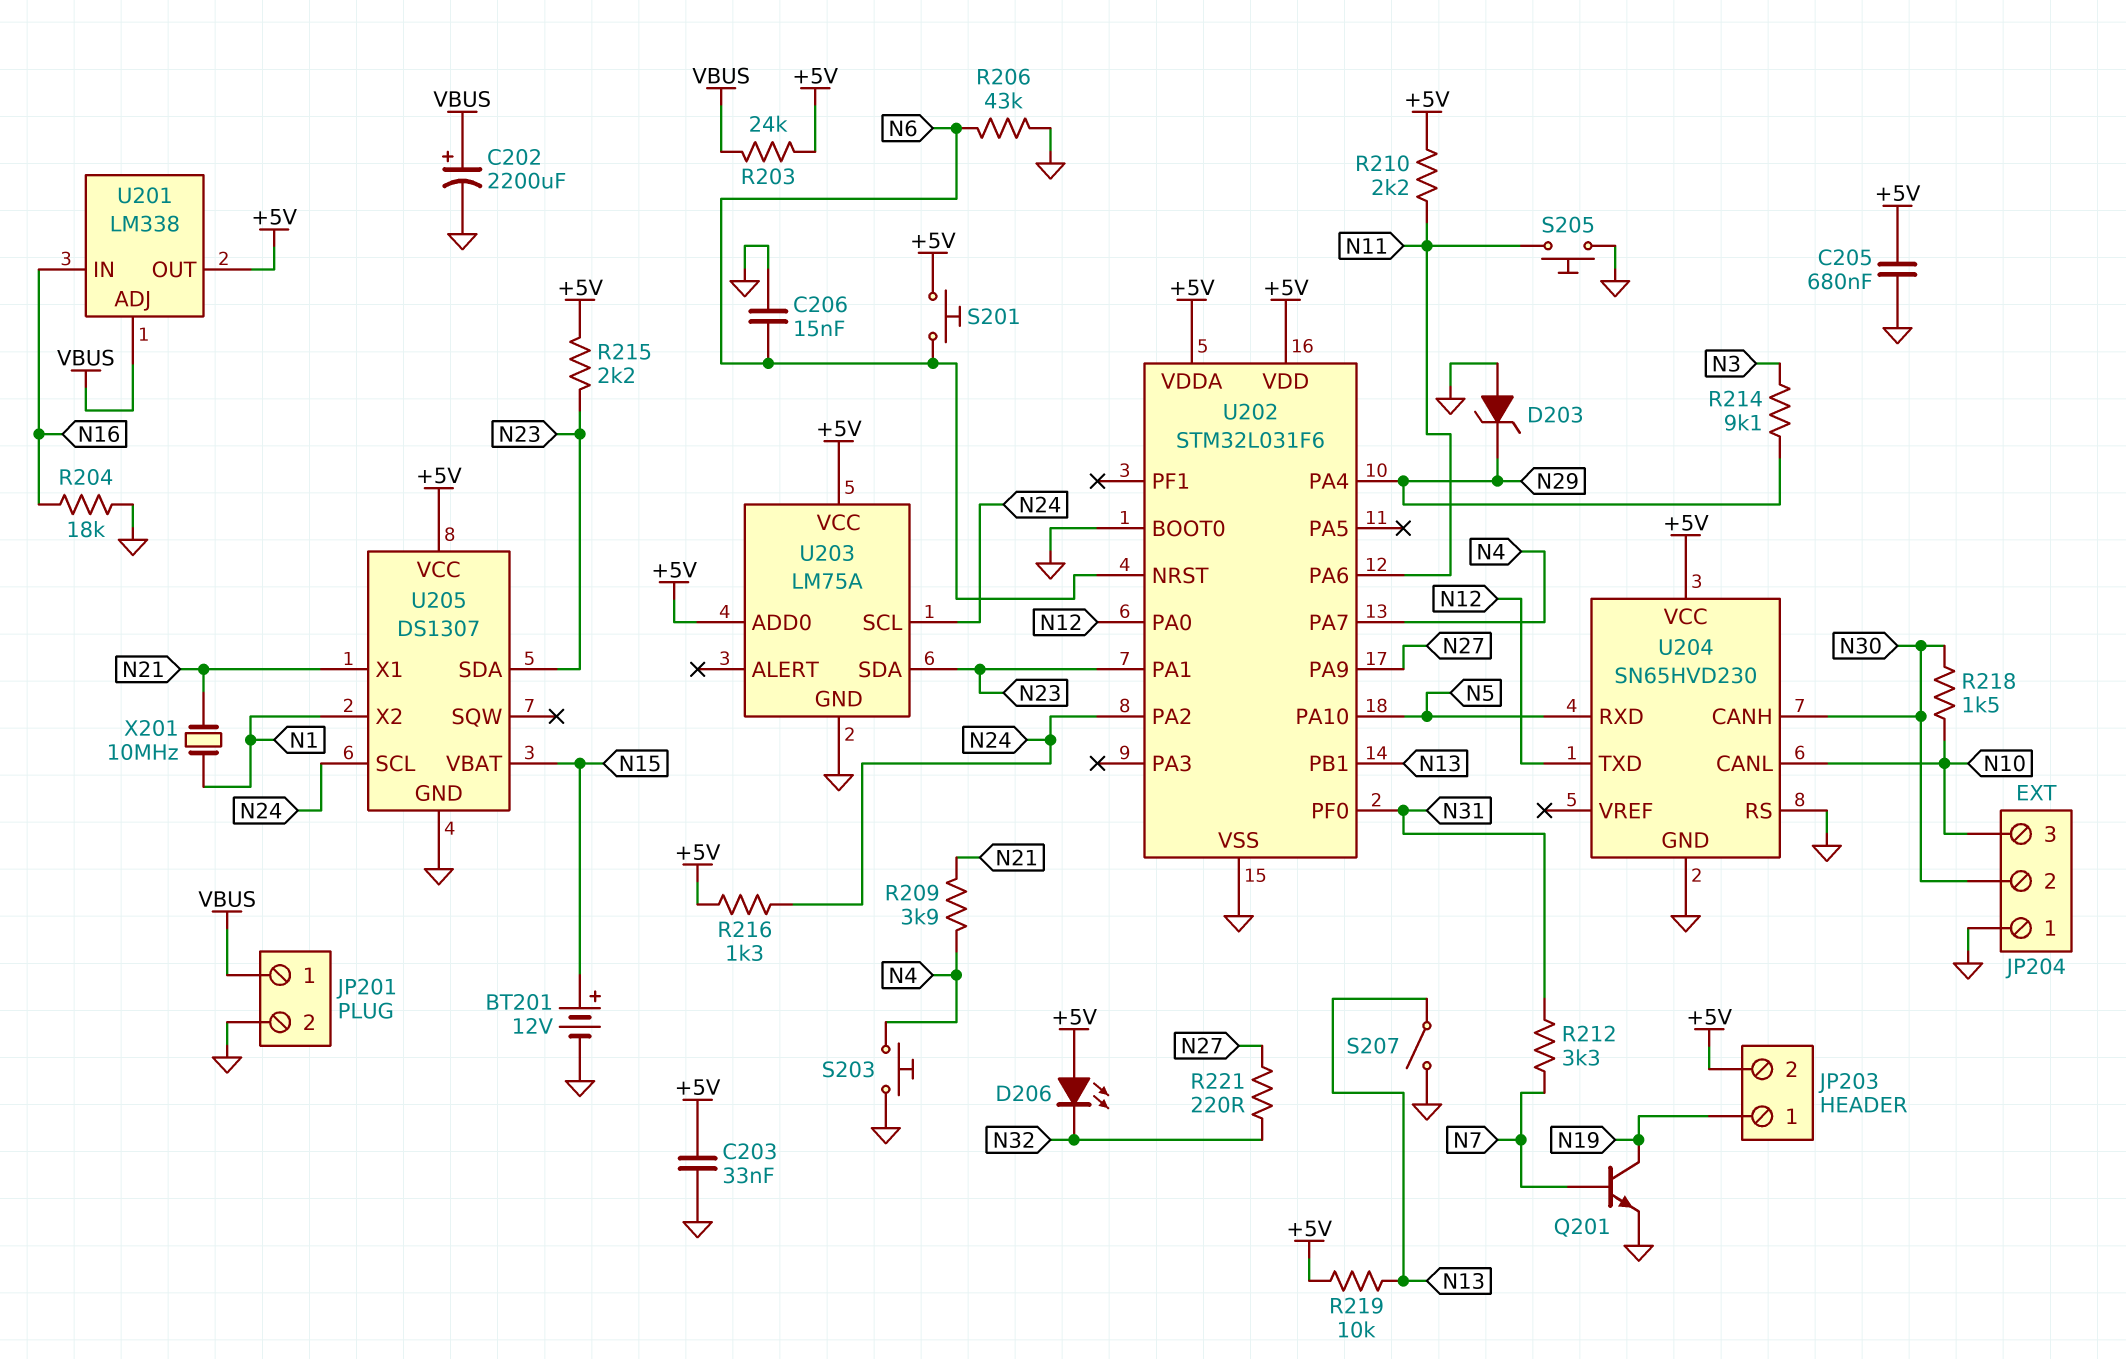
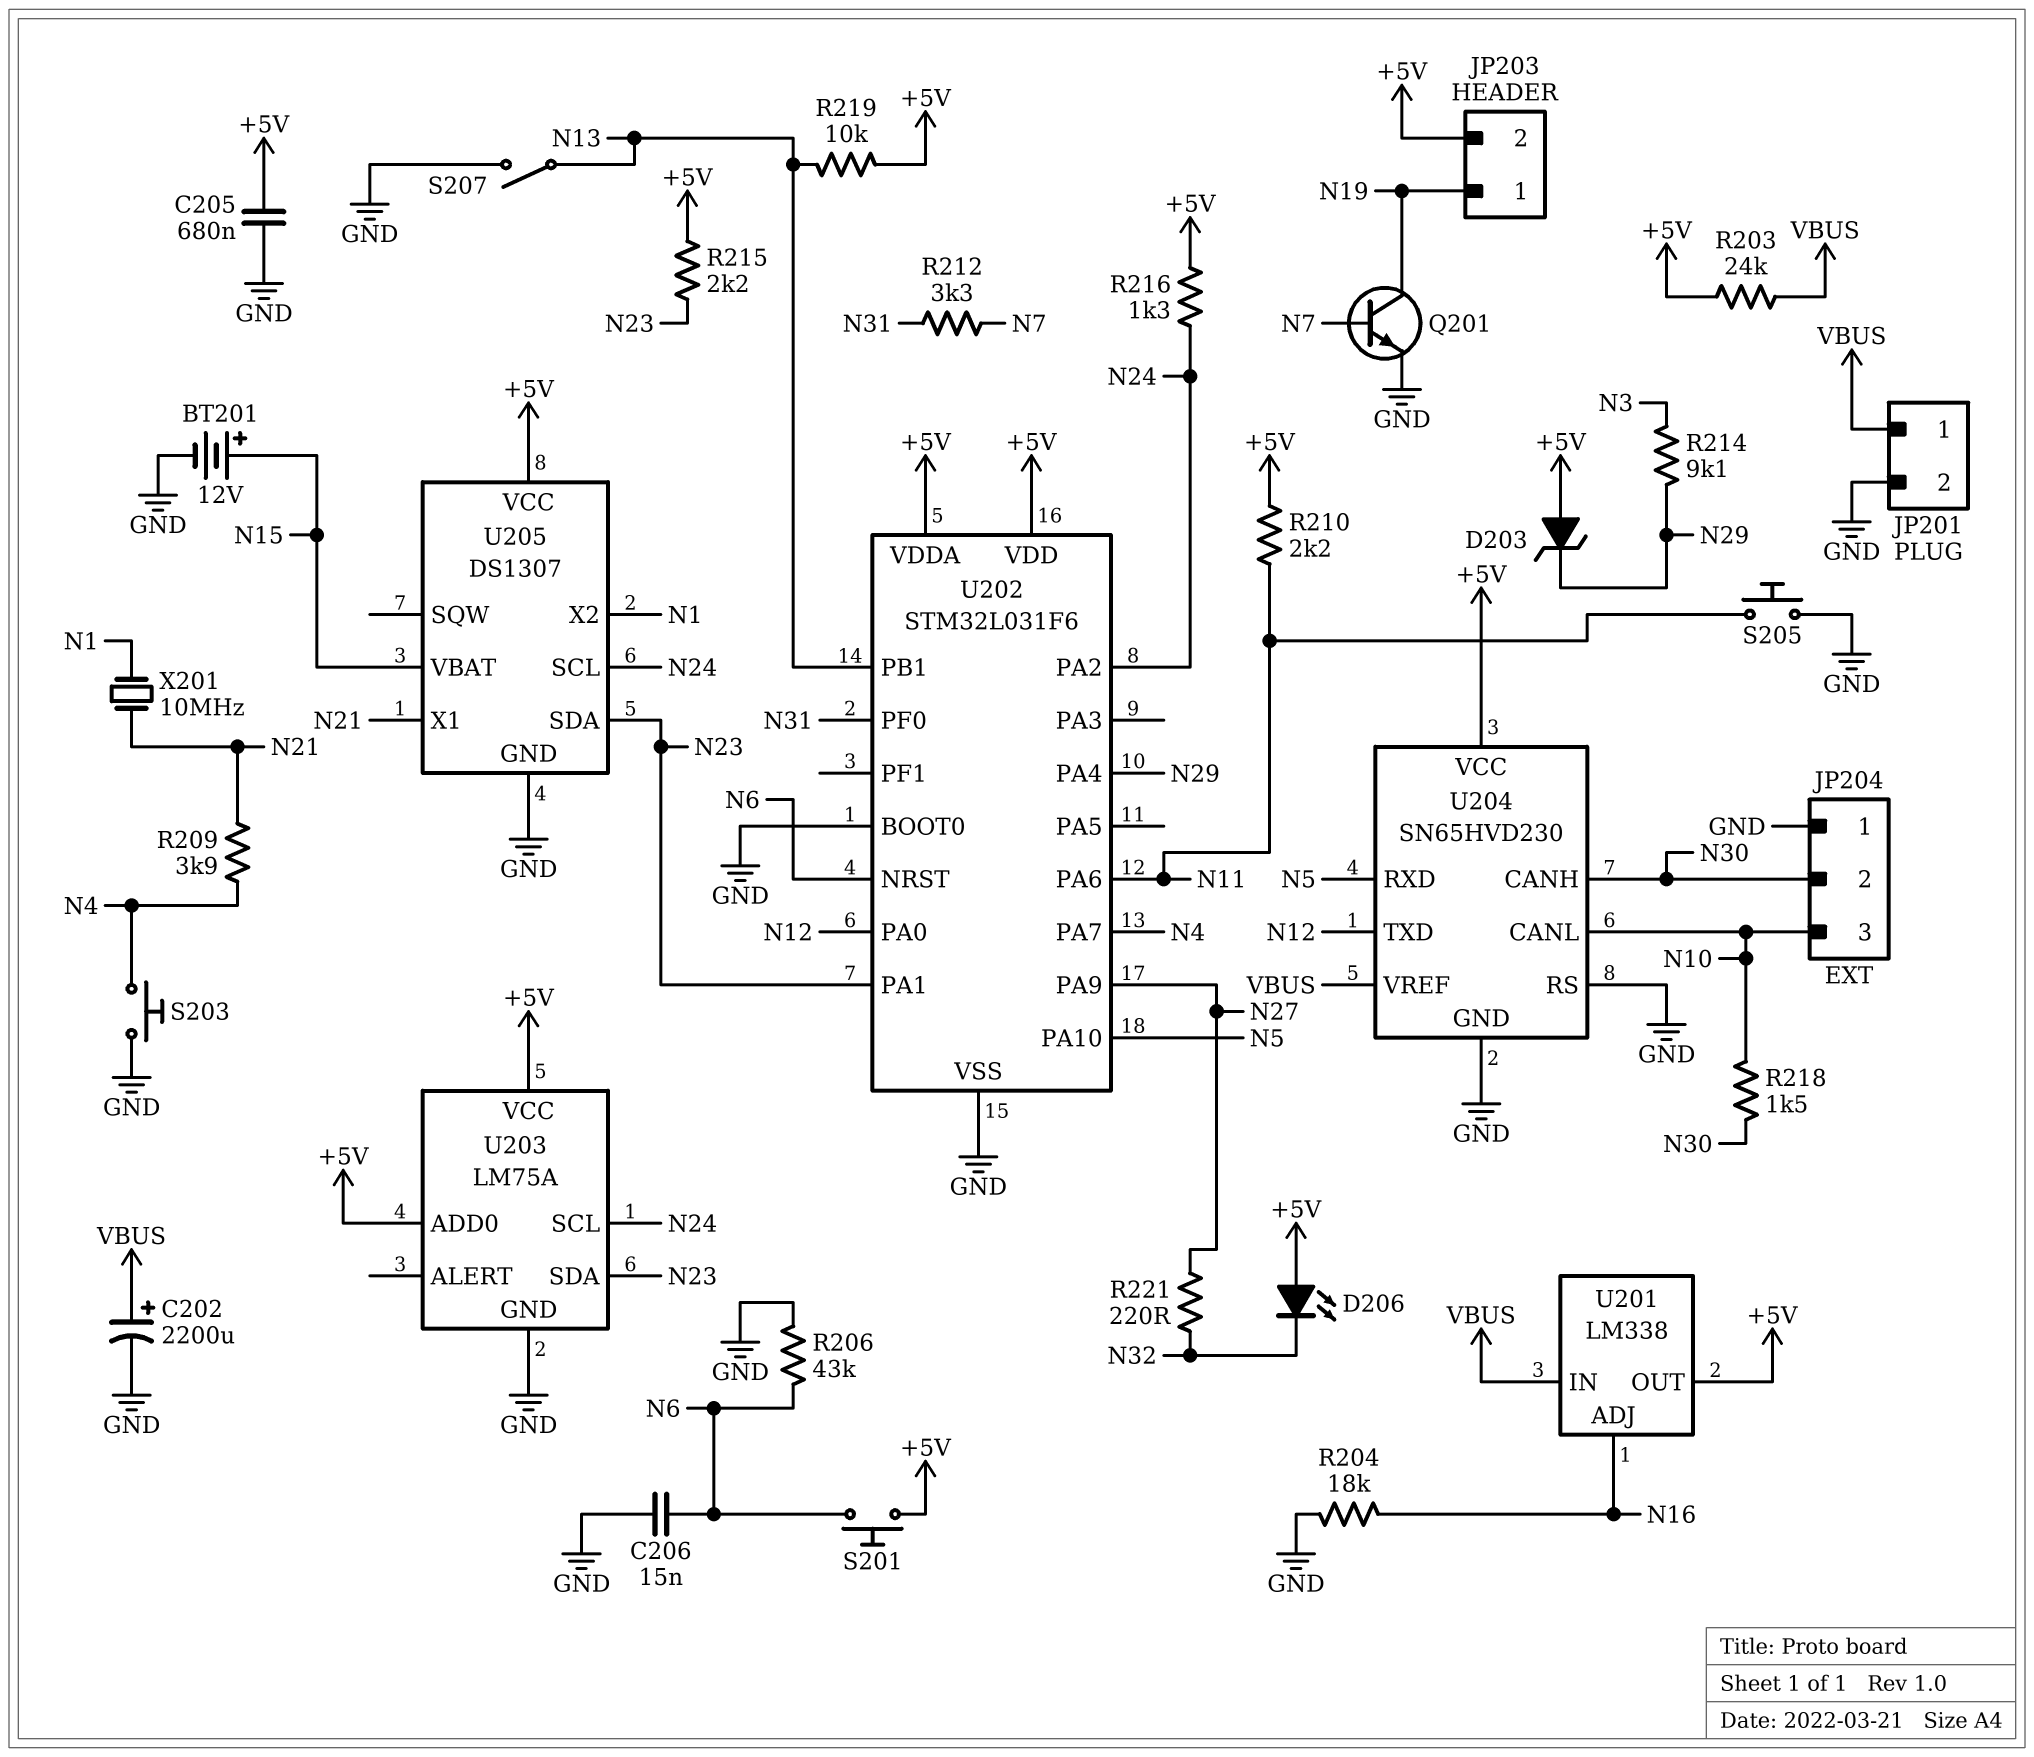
C203: 33nF (+5V, GND) -> none
D203: zener (A GND, K N29) -> zener (A +5V, K N29)
U201 pin ADJ: VBUS -> N16
U201 pin IN: N16 -> VBUS
U204 pin VREF: none -> VBUS

